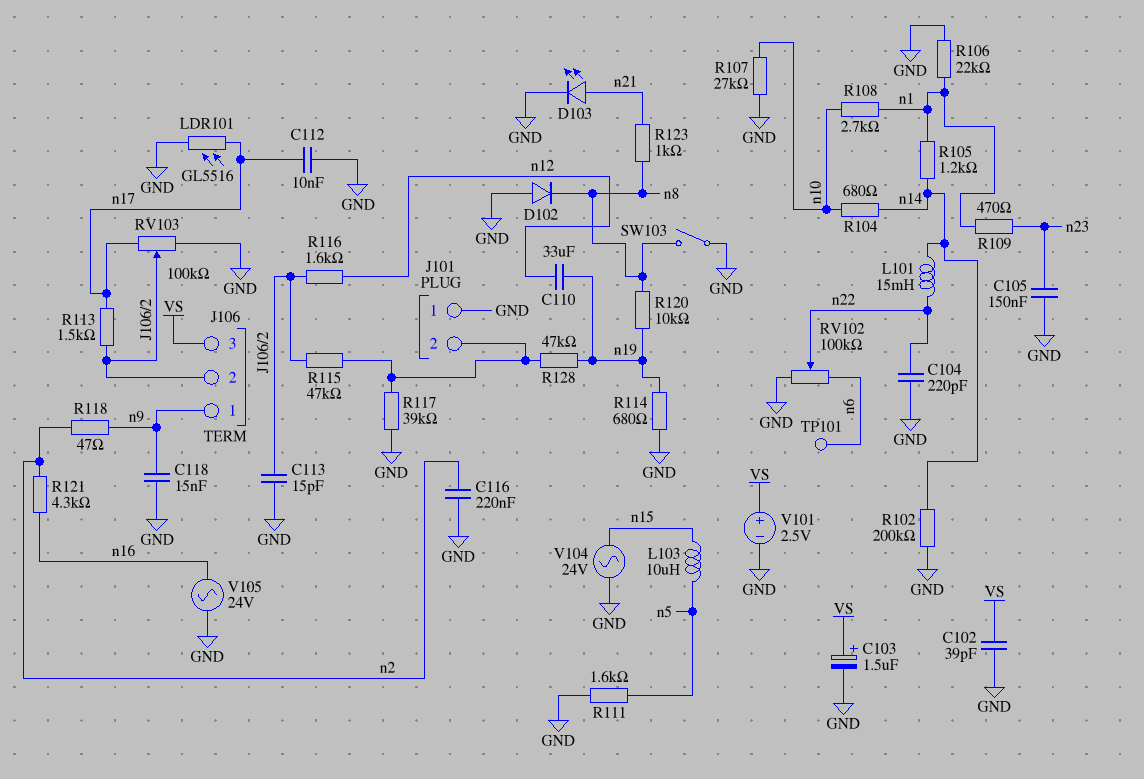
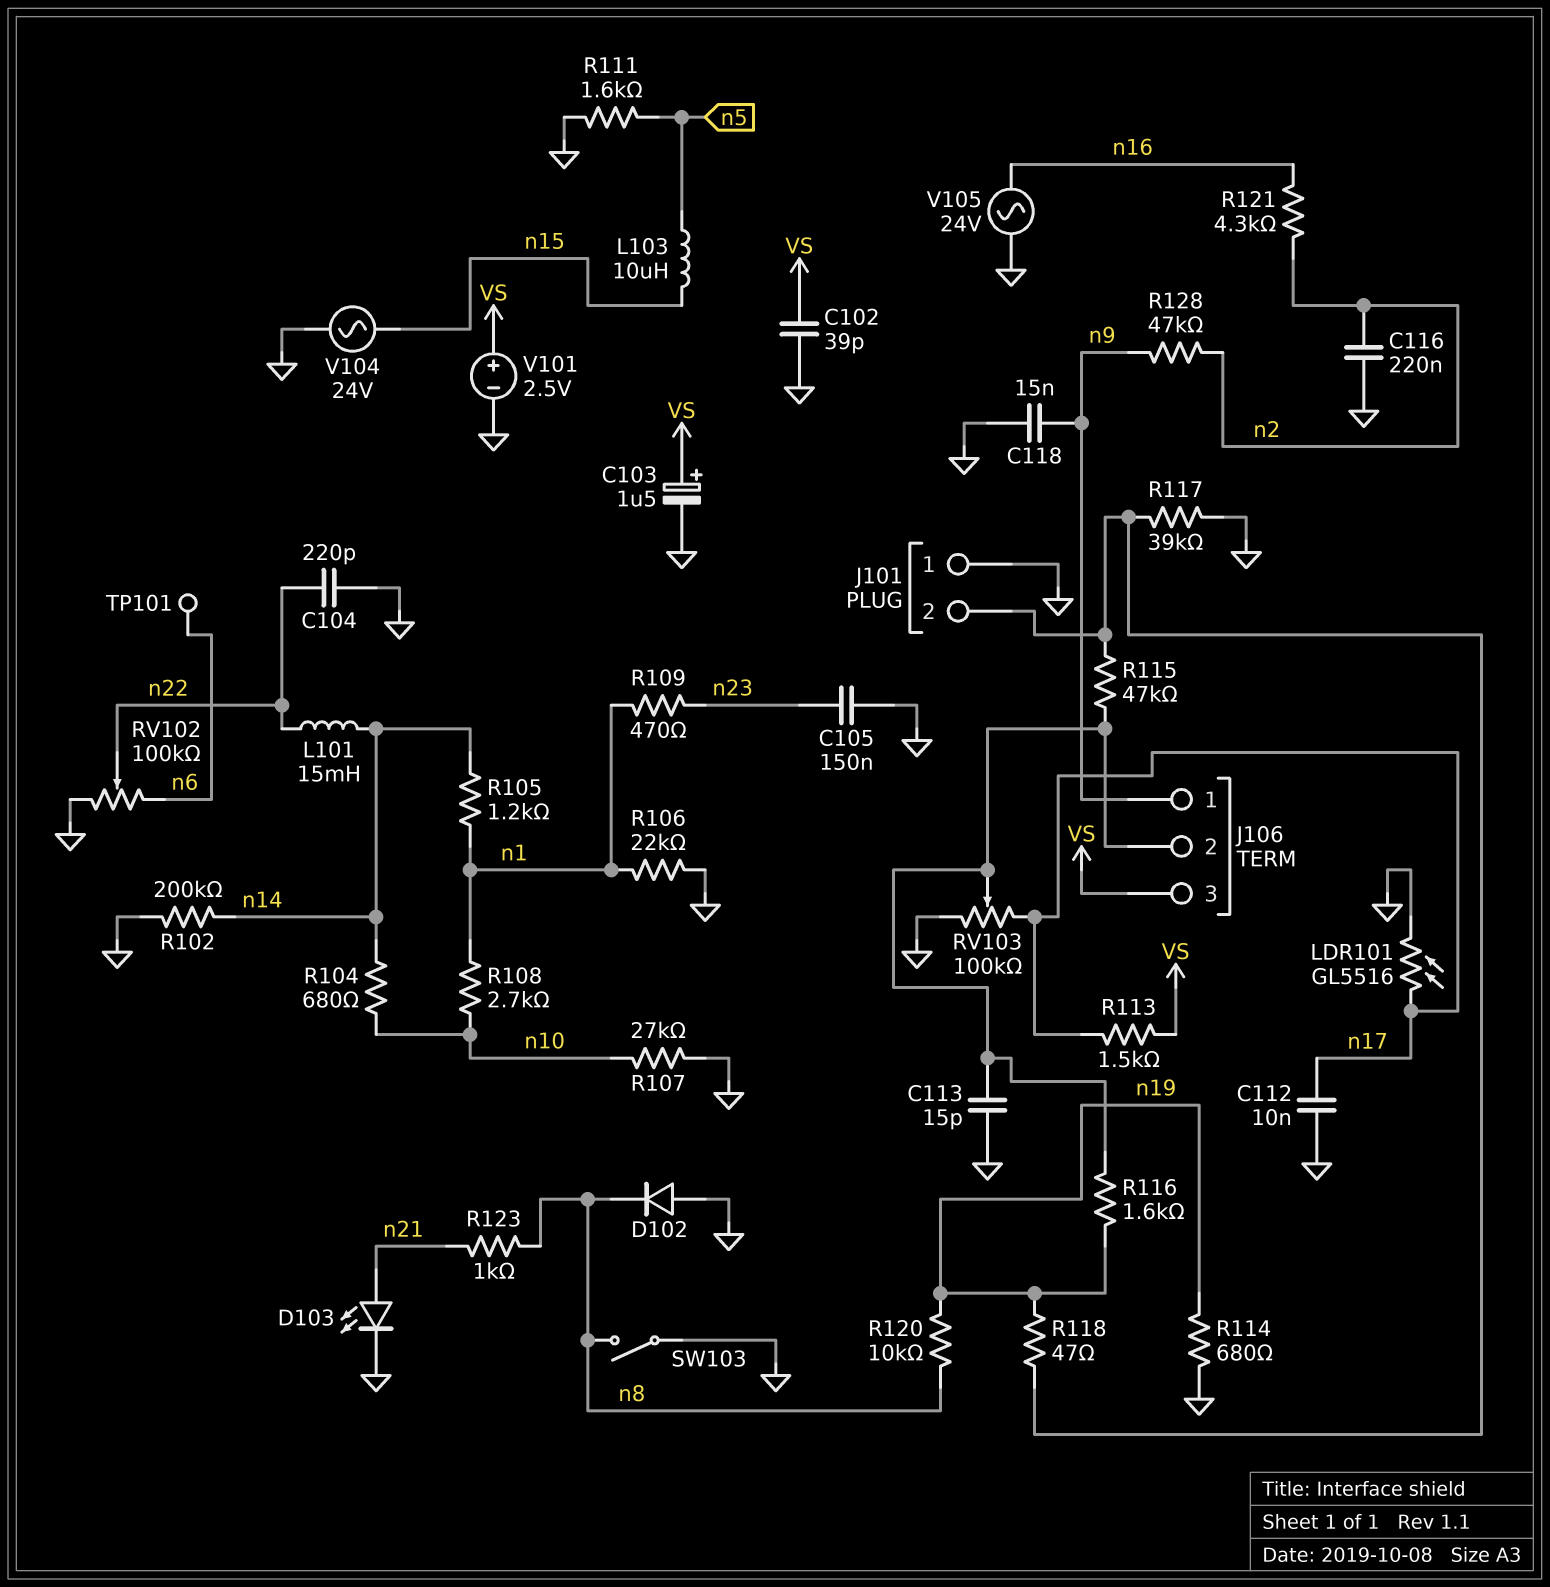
C110: 33uF (n12, n19) -> none
R113: 1.5k (J106/2, n17) -> 1.5k (VS, n17)
R116: 1.6k (J106/2, n12) -> 1.6k (J106/2, n19)
R118: 47 (n2, n9) -> 47 (J101/2, n19)
R128: 47k (J101/2, n19) -> 47k (n2, n9)

